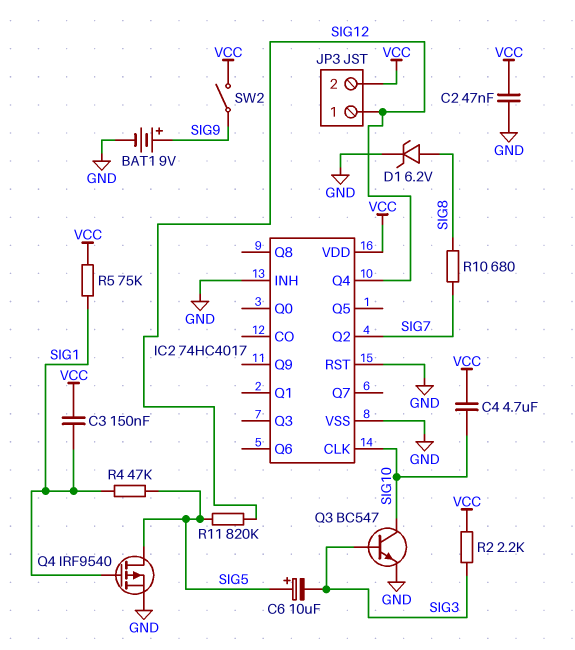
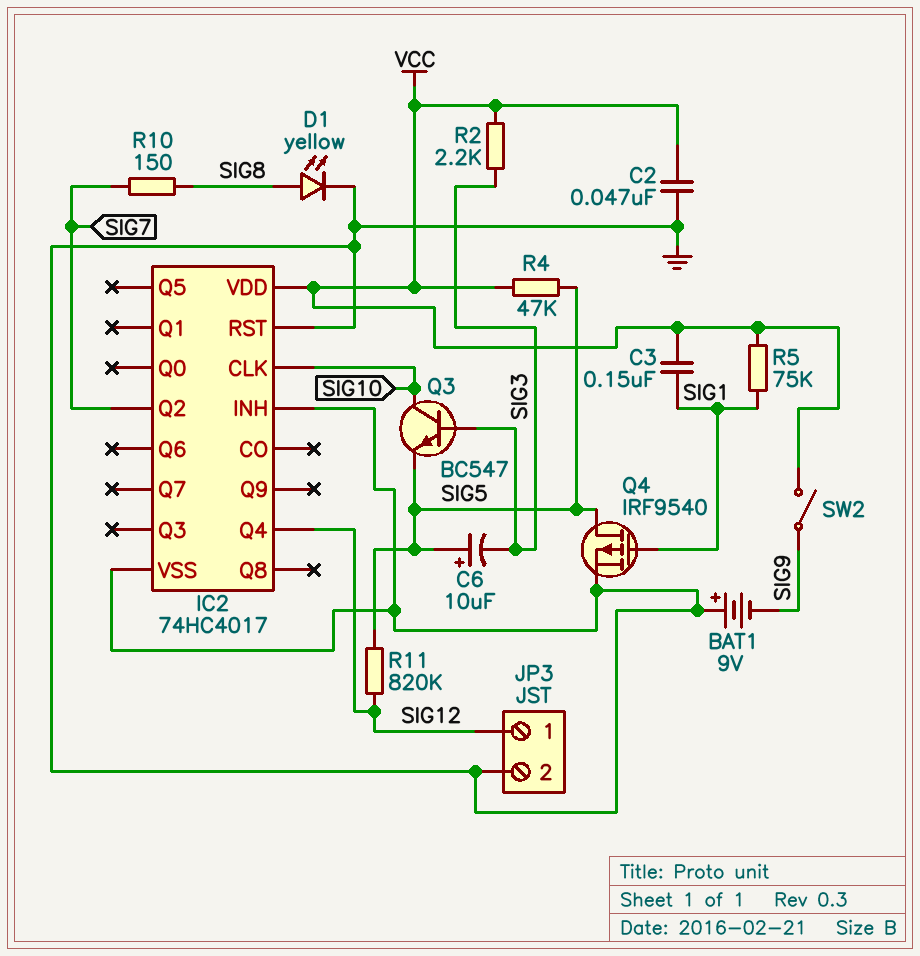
BAT1: 9V (plus SIG9, minus GND) -> 9V (plus GND, minus SIG9)
C4: 4.7uF (SIG10, VCC) -> none
D1: zener 6.2V (A SIG8, K GND) -> LED yellow (A SIG8, K GND)
JP3 pin 2: VCC -> GND
Q3: NPN BC547 (B SIG3, C SIG10, E GND) -> NPN BC547 (B SIG3, C SIG10, E SIG5)
R4: 47k (SIG1, SIG5) -> 47k (SIG5, VCC)
R10: 680 (SIG7, SIG8) -> 150 (SIG7, SIG8)

